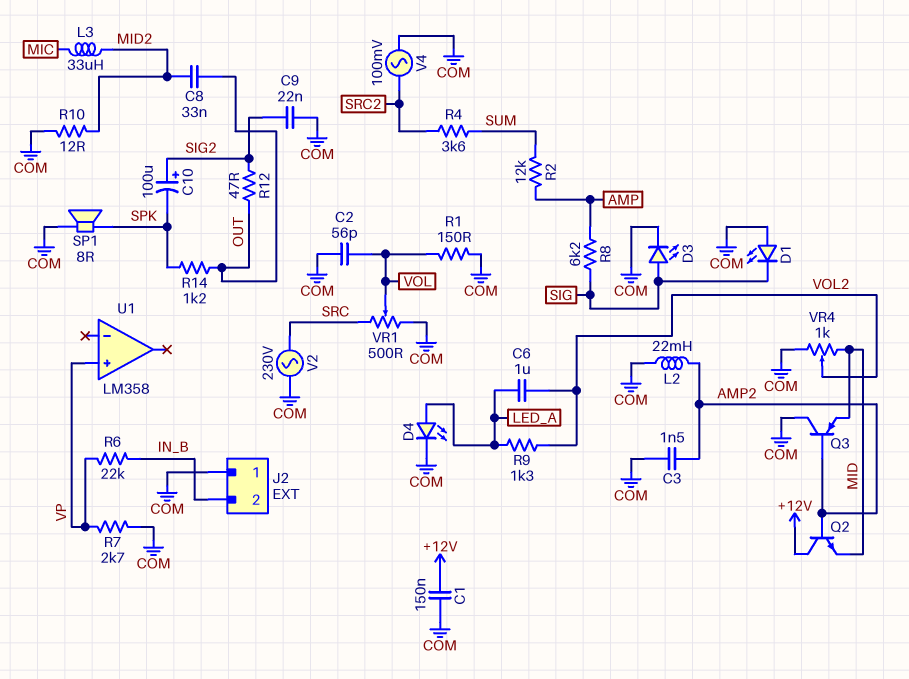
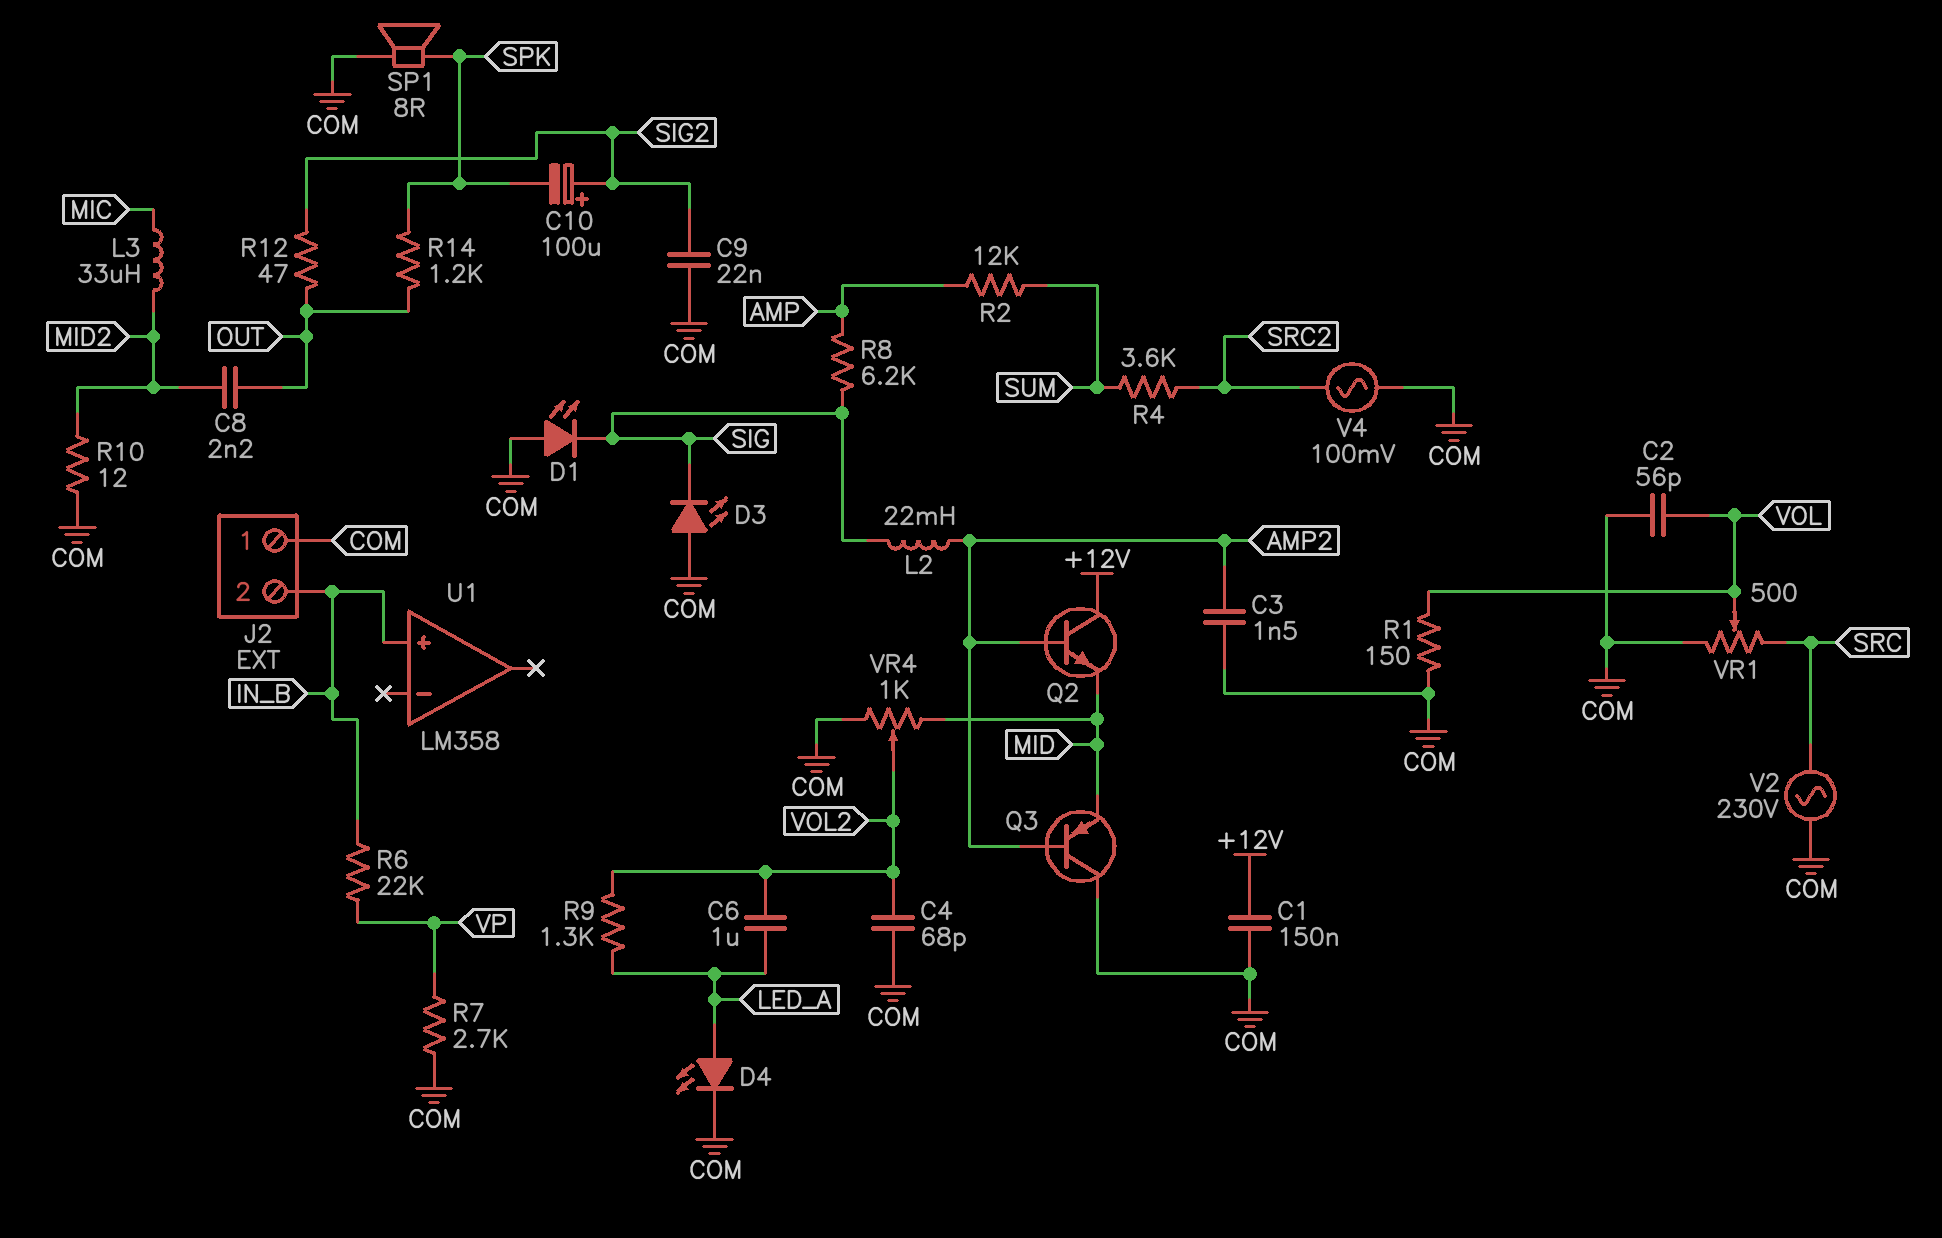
C4: none -> 68pF (COM, VOL2)
C8: 33nF (MID2, OUT) -> 2.2nF (MID2, OUT)
D3: LED (A SIG, K COM) -> LED (A COM, K SIG)
L2: 22mH (AMP2, COM) -> 22mH (AMP2, SIG)
U1 pin in+: VP -> IN_B

